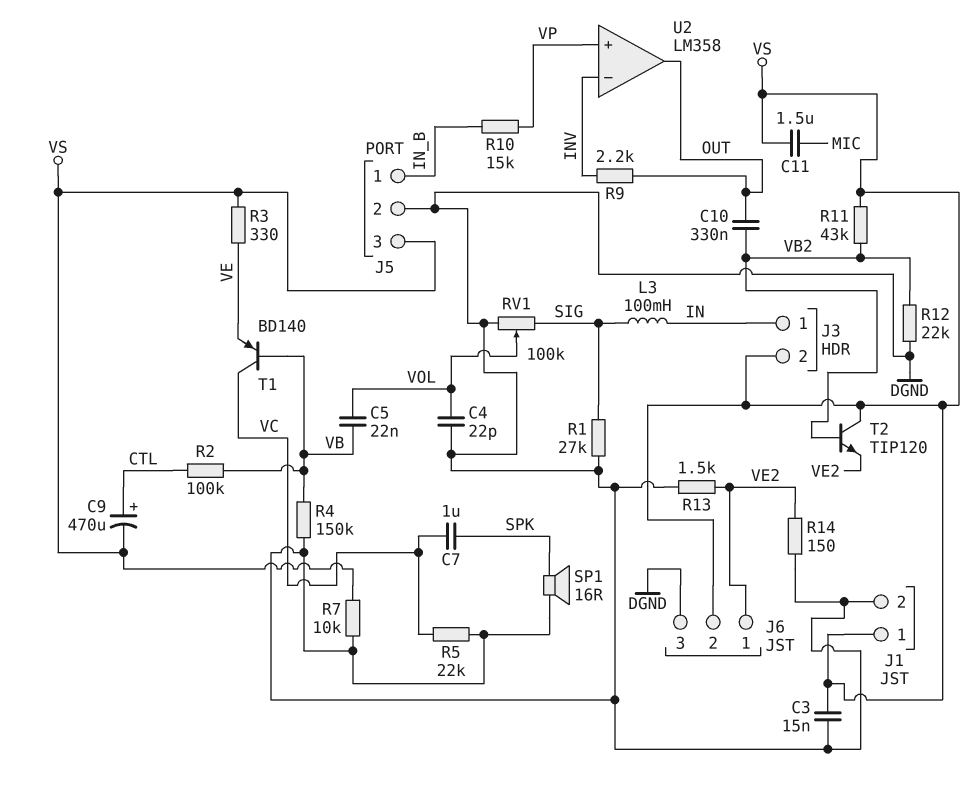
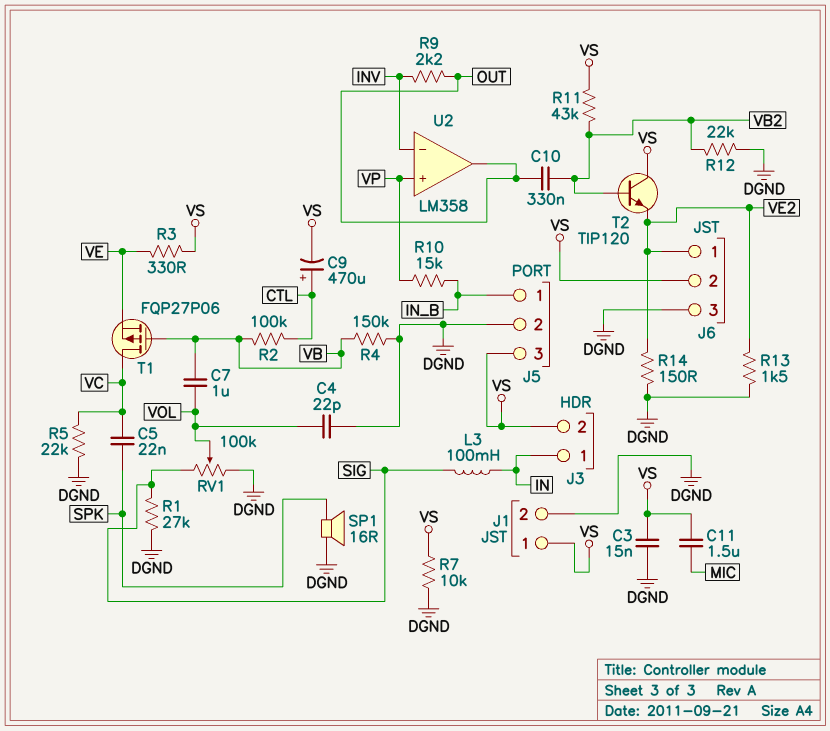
C5: 22nF (VB, VOL) -> 22nF (SPK, VC)
C7: 1uF (SPK, VC) -> 1uF (VB, VOL)
T1: PNP BD140 (B VB, C VC, E VE) -> PMOS FQP27P06 (G VB, D VC, S VE)

